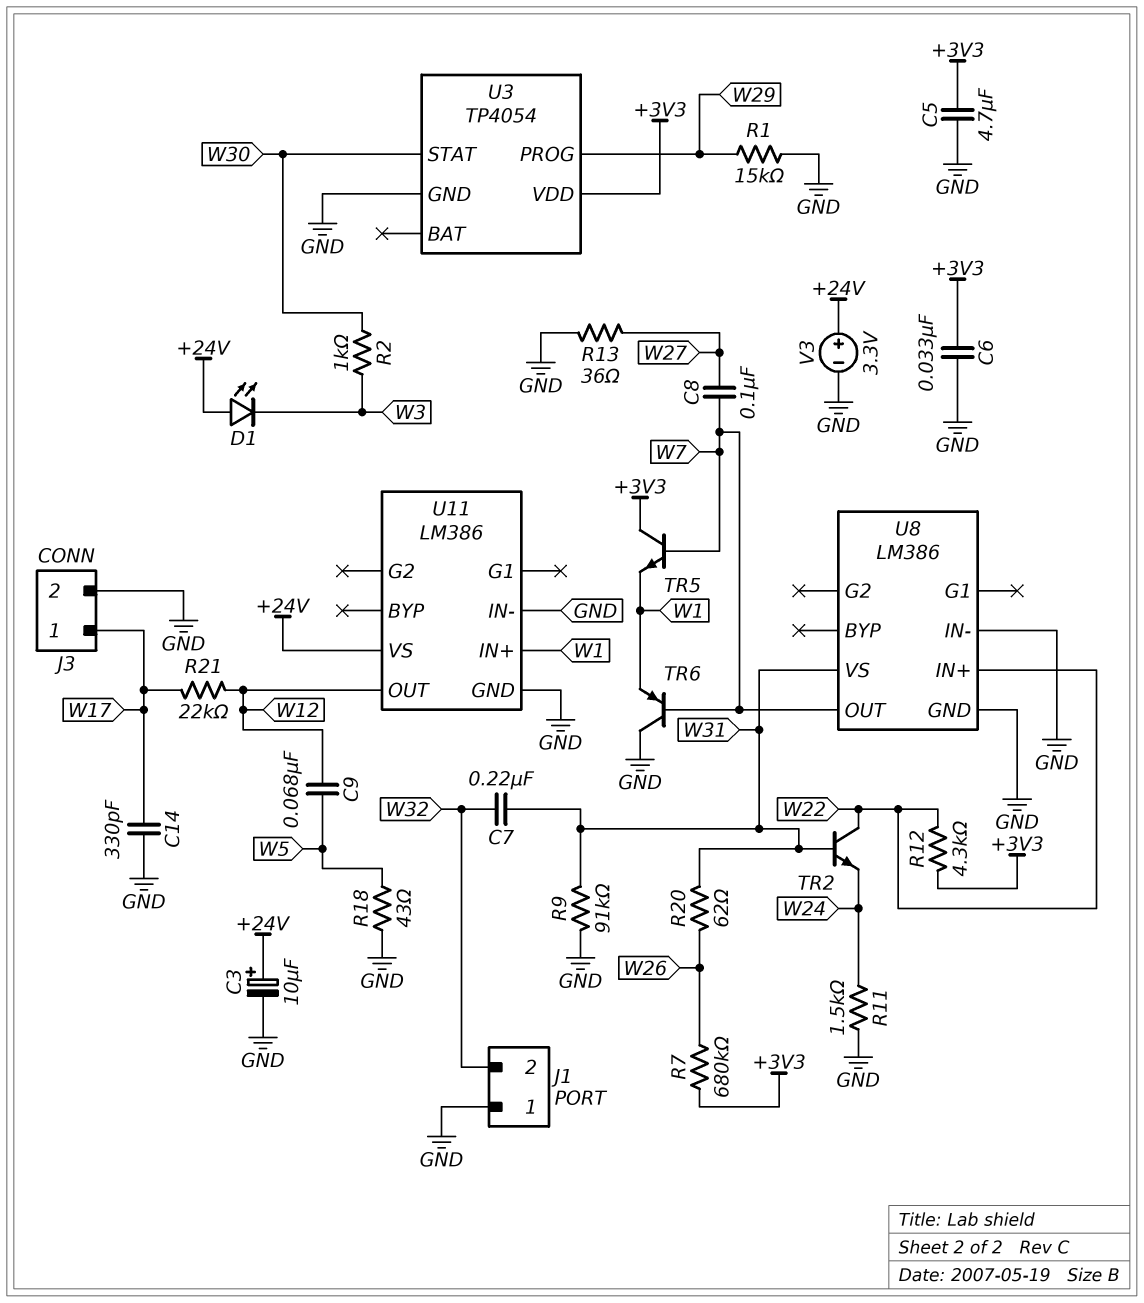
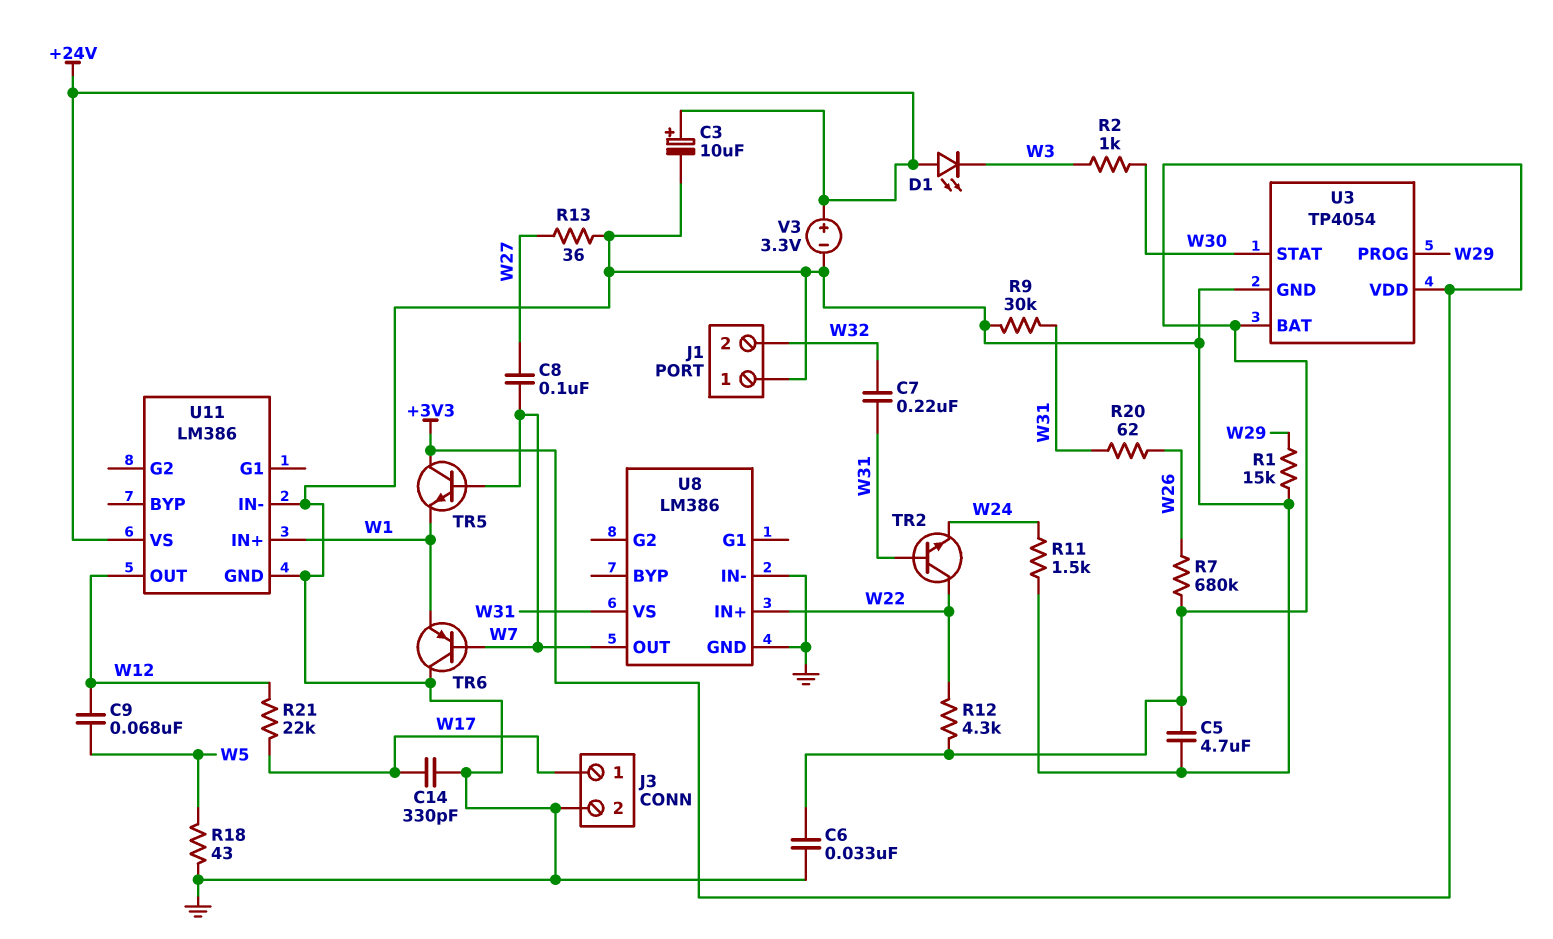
R9: 91k (GND, W31) -> 30k (GND, W31)
U3 pin BAT: none -> +3V3

